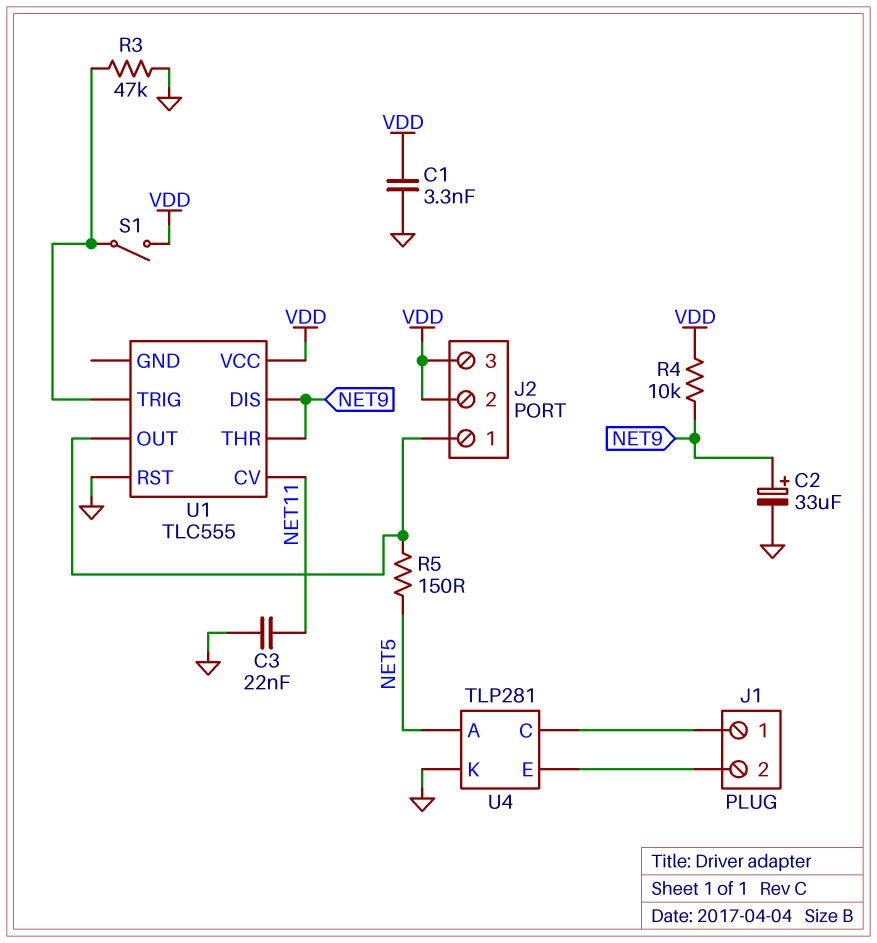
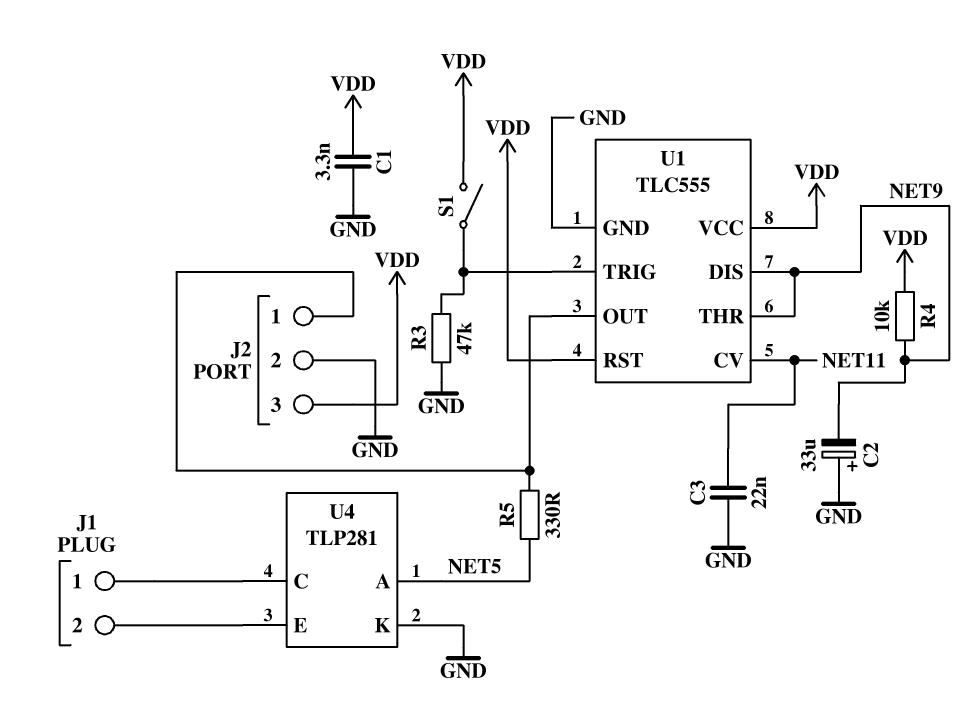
C2: 33uF (plus NET9, minus GND) -> 33uF (plus GND, minus NET9)
J2 pin 2: VDD -> GND
R5: 150 (J2/1, NET5) -> 330 (J2/1, NET5)
U1 pin GND: none -> GND
U1 pin RST: GND -> VDD

